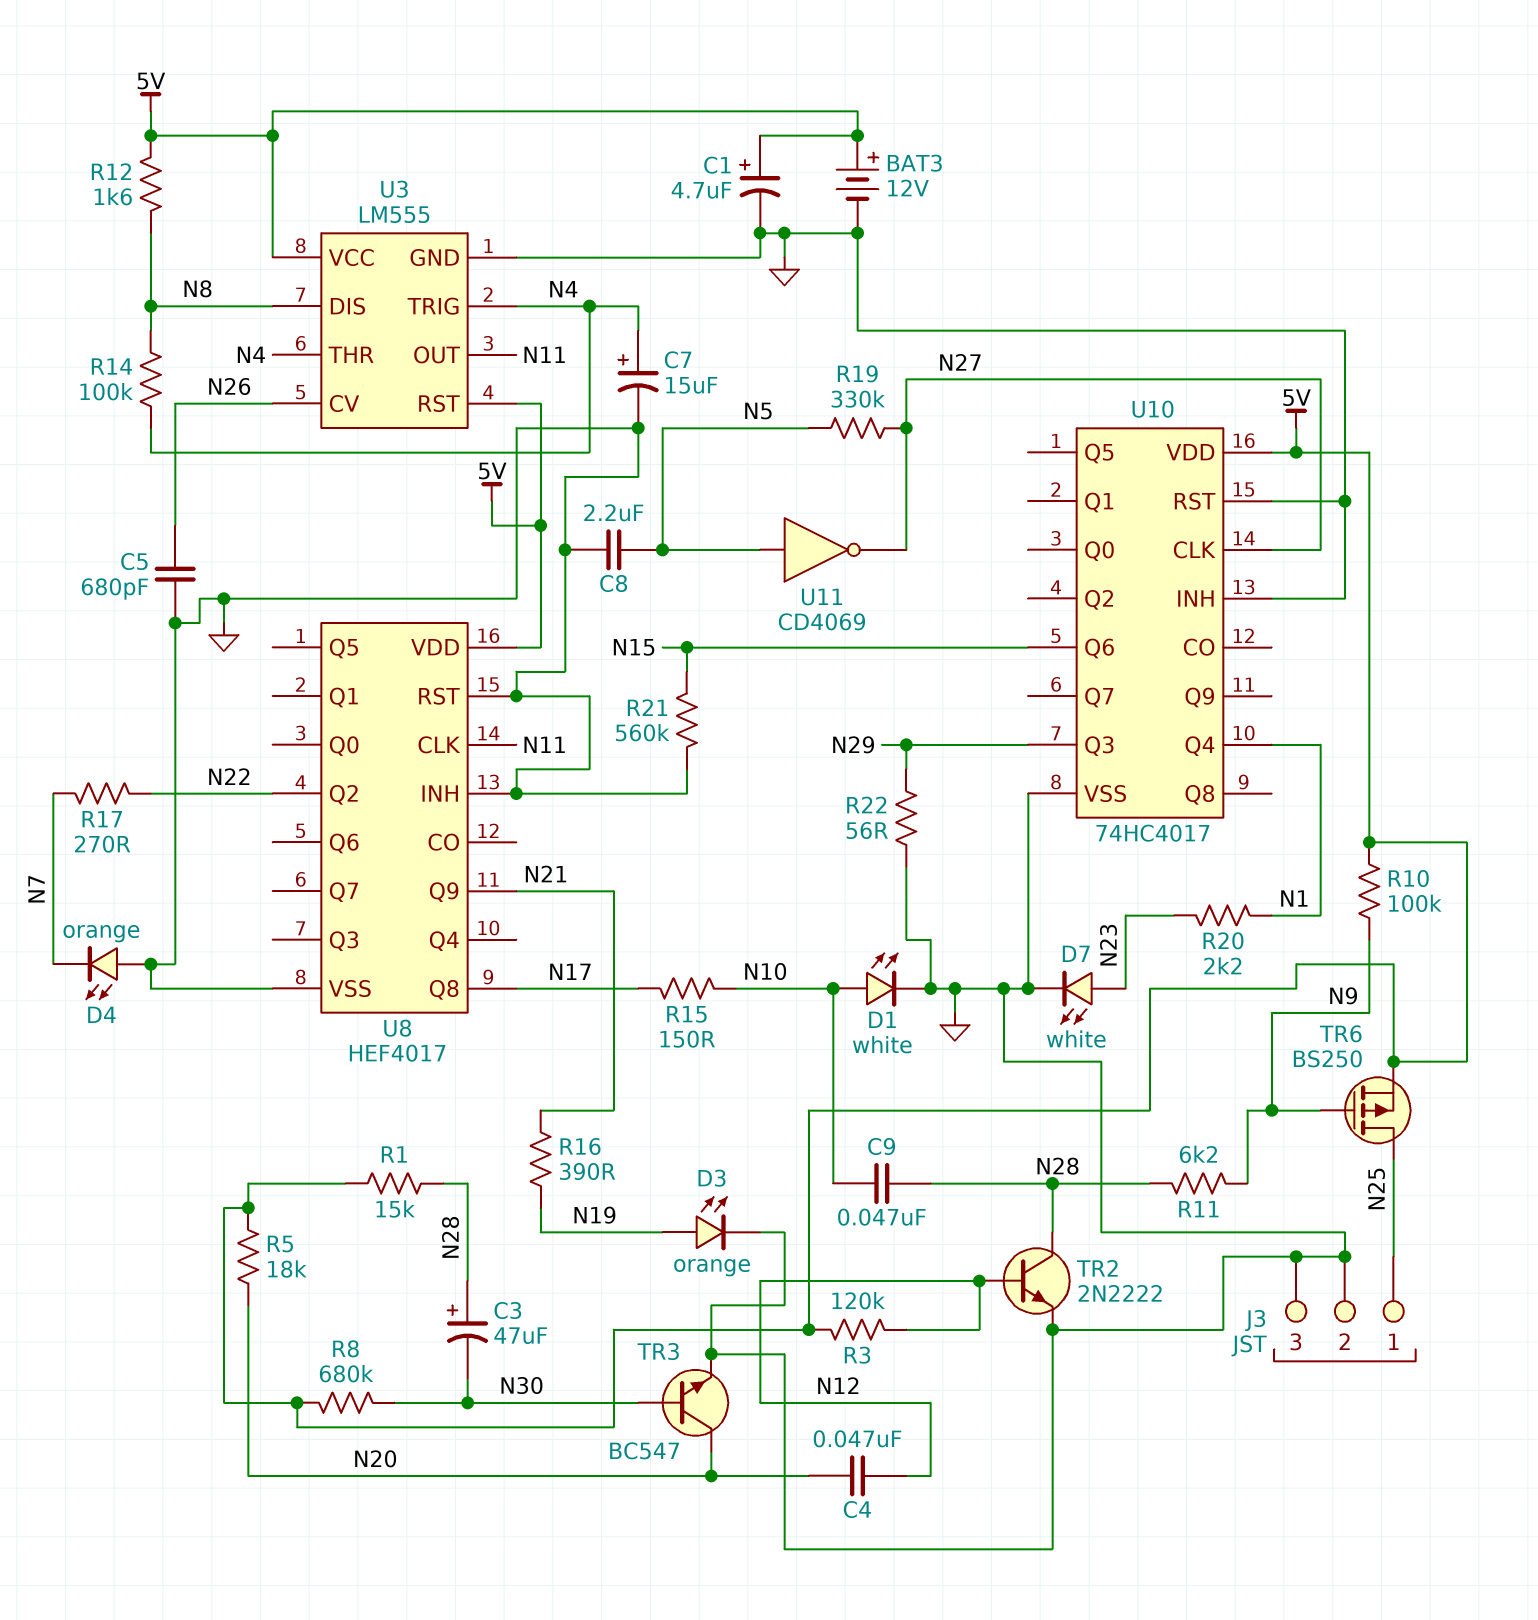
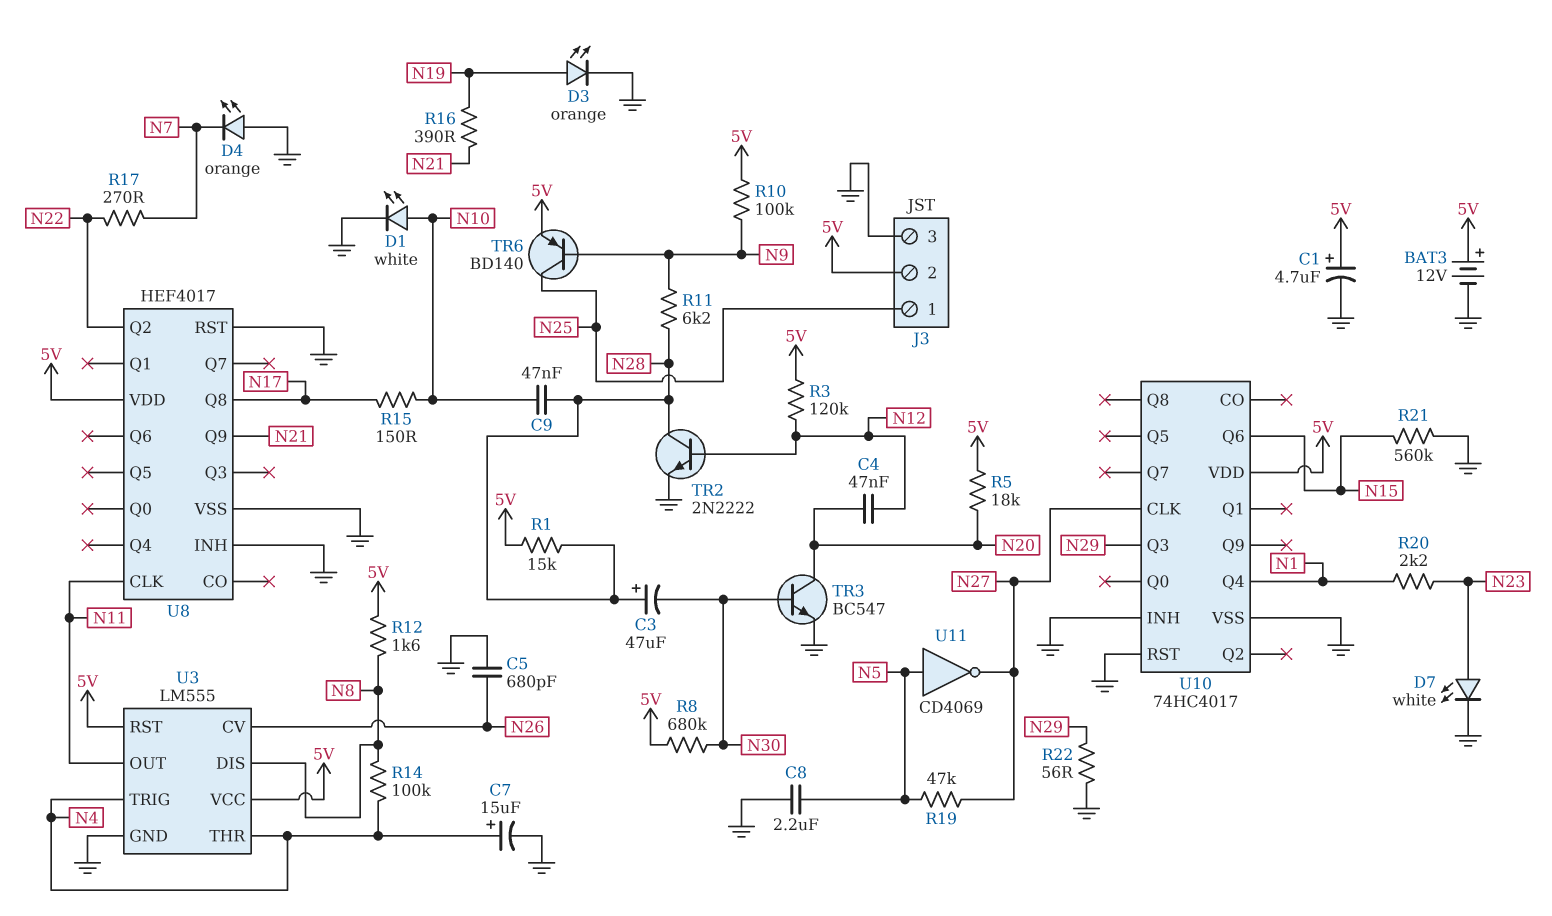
J3 pin 2: GND -> 5V
R19: 330k (N5, N27) -> 47k (N5, N27)
TR6: PMOS BS250 (G N9, D N25, S 5V) -> PNP BD140 (B N9, C N25, E 5V)

